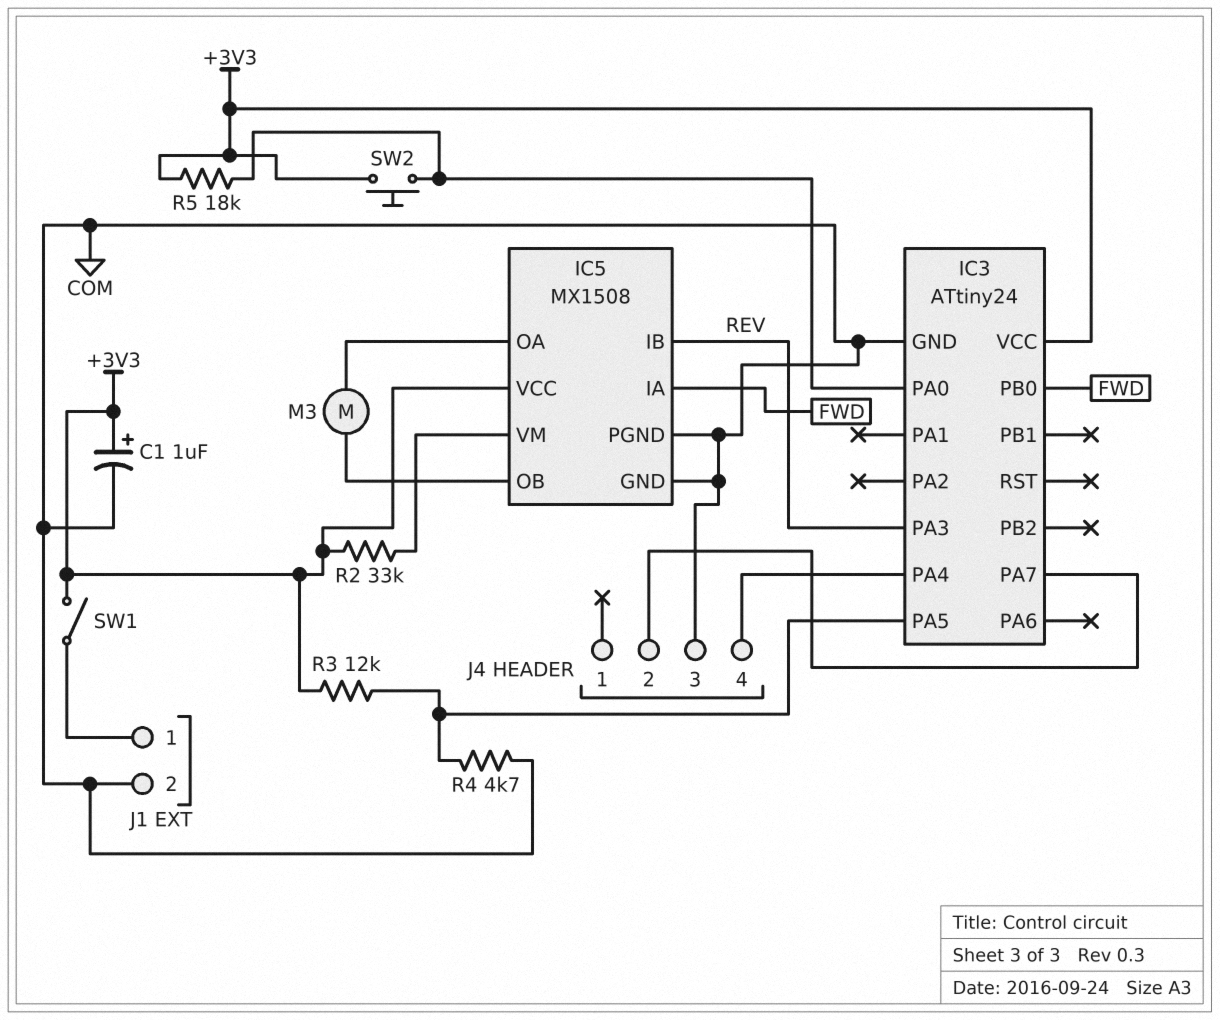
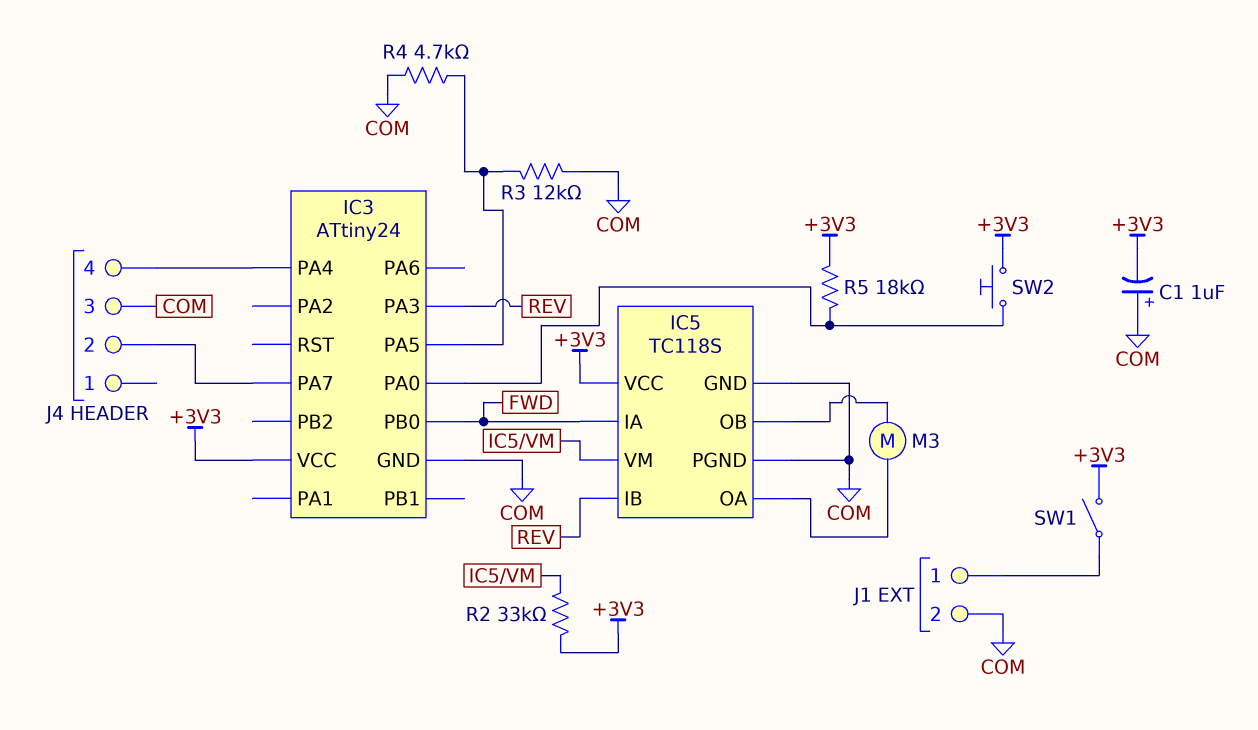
C1: 1uF (plus +3V3, minus COM) -> 1uF (plus COM, minus +3V3)
IC5: MX1508 -> TC118S
R3: 12k (+3V3, IC3/PA5) -> 12k (COM, IC3/PA5)

